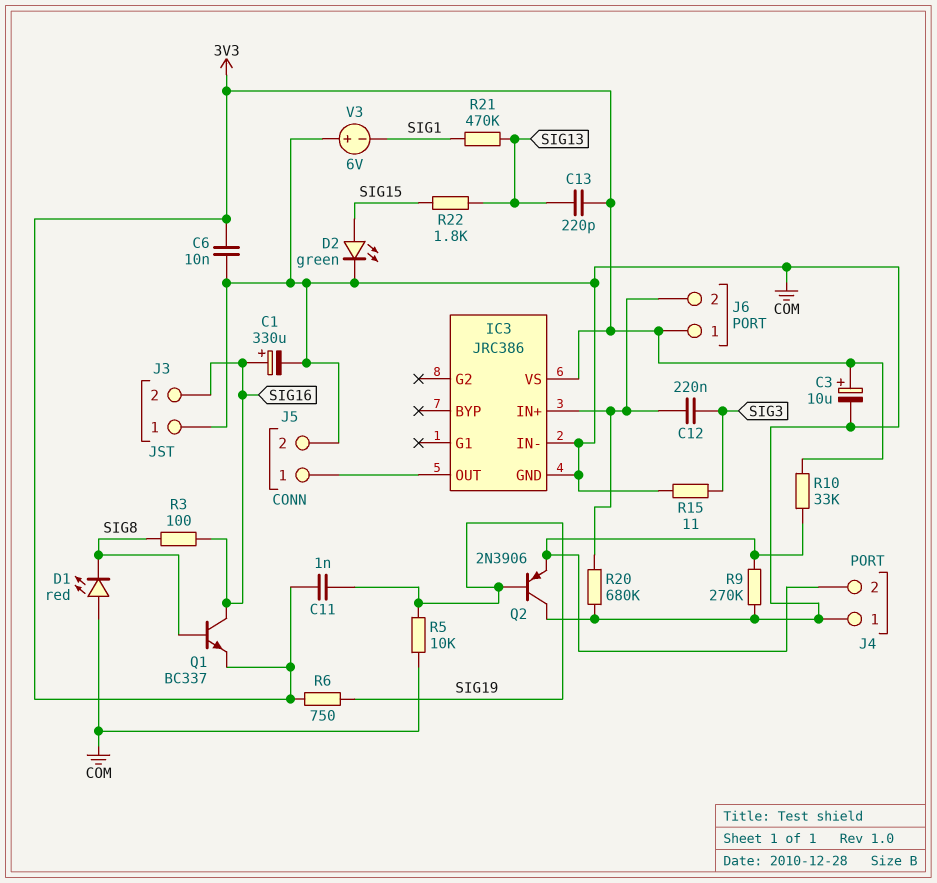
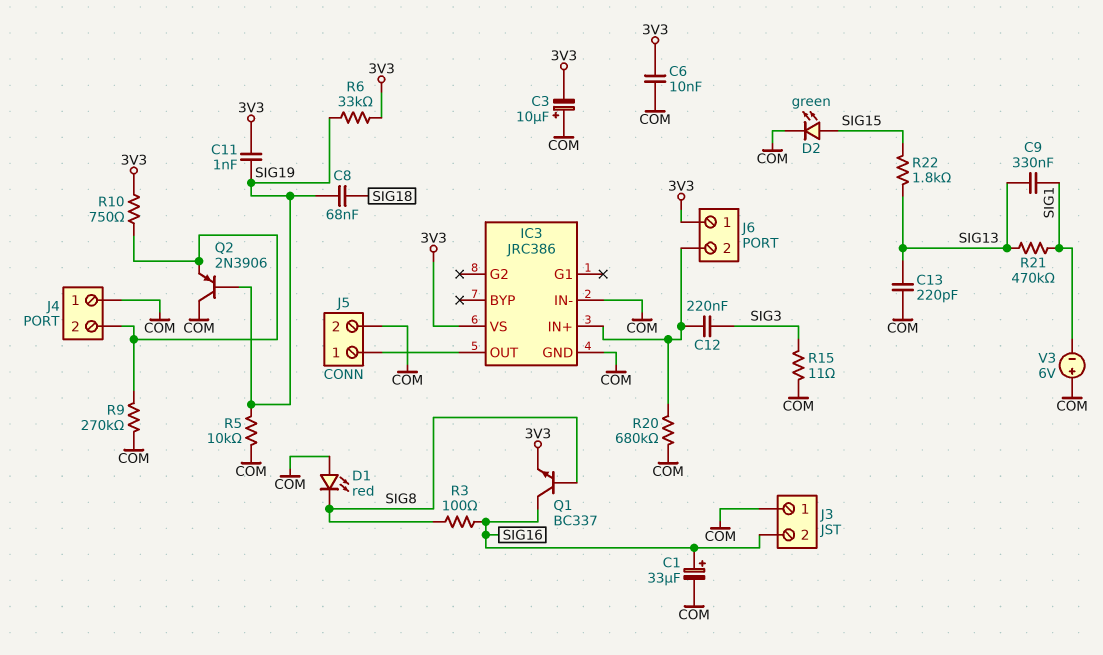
C1: 330uF (plus SIG16, minus COM) -> 33uF (plus SIG16, minus COM)
C3: 10uF (plus 3V3, minus COM) -> 10uF (plus COM, minus 3V3)
C8: none -> 68nF (SIG18, SIG19)
C9: none -> 330nF (SIG1, SIG13)
C13: 220pF (3V3, SIG13) -> 220pF (COM, SIG13)
R6: 750 (3V3, SIG19) -> 33k (3V3, SIG19)
R10: 33k (3V3, J4/2) -> 750 (3V3, J4/2)

